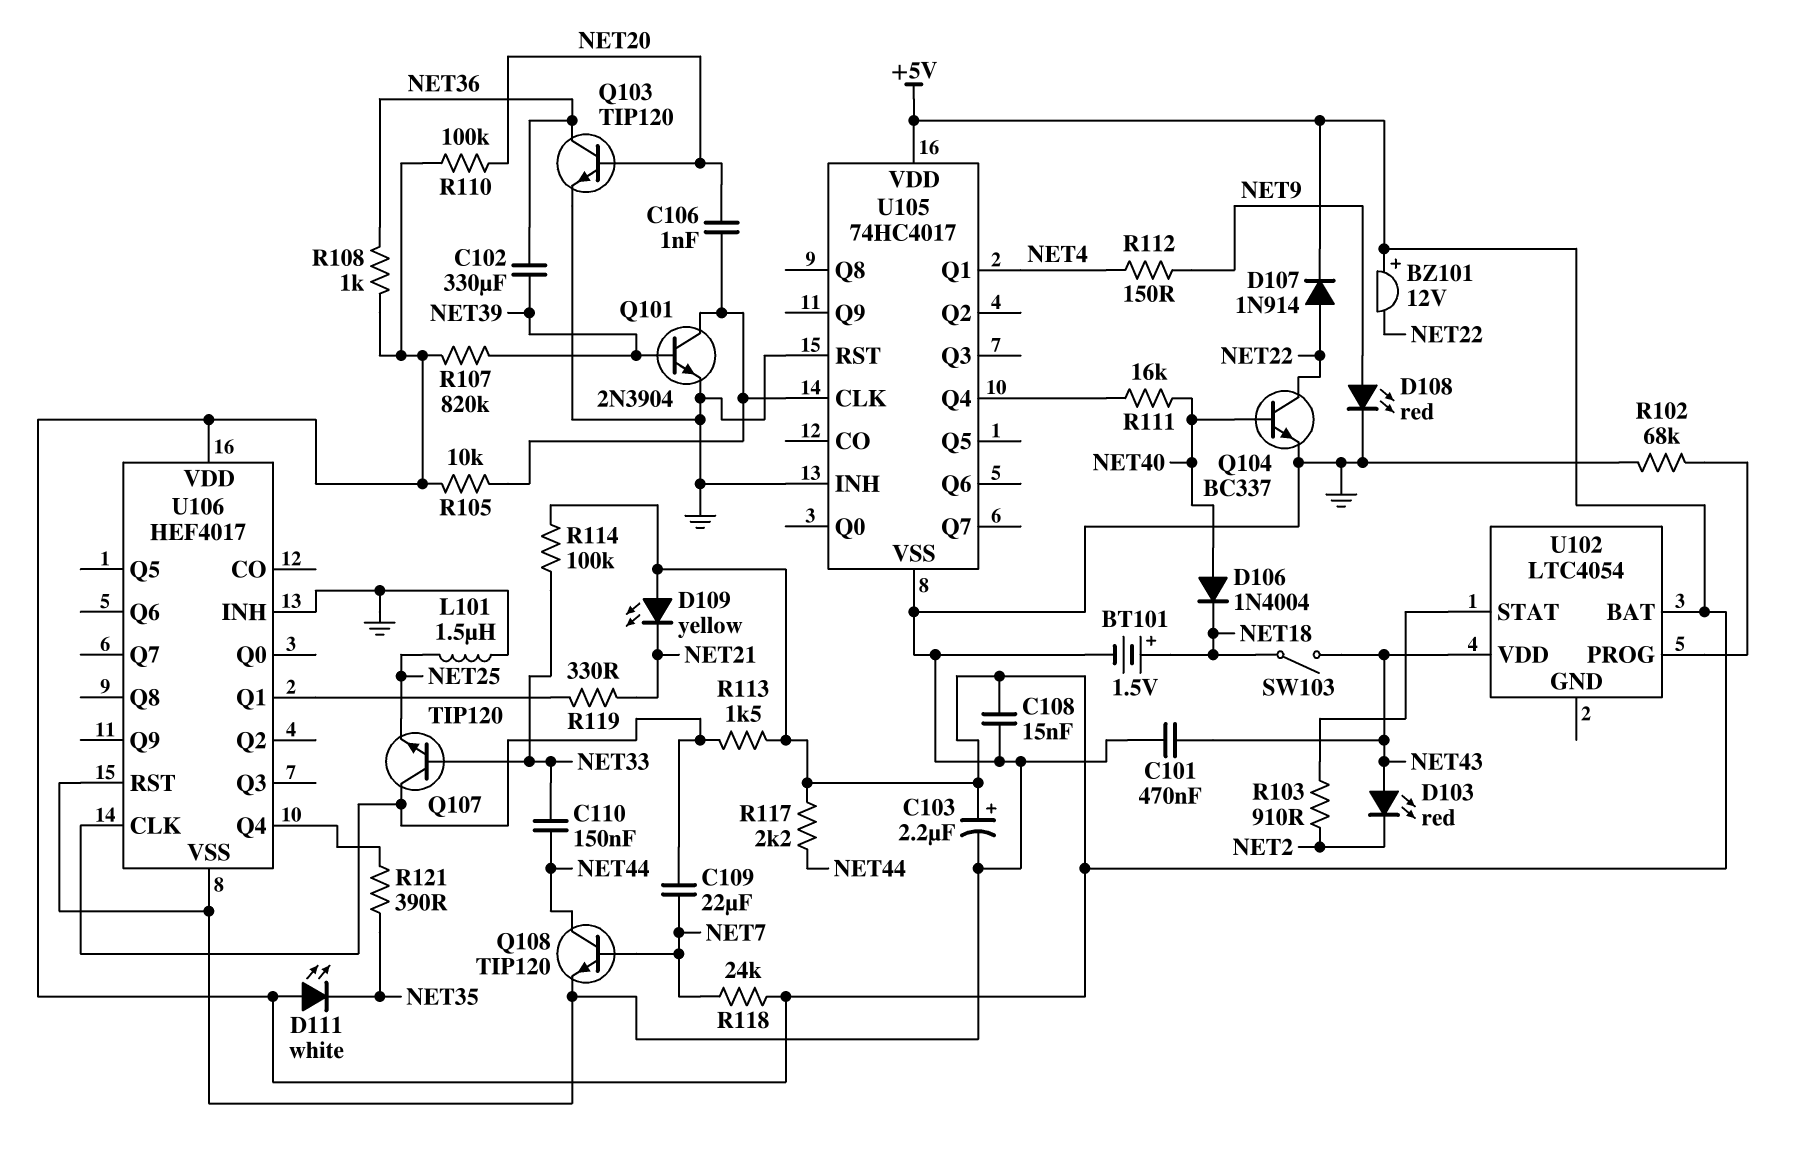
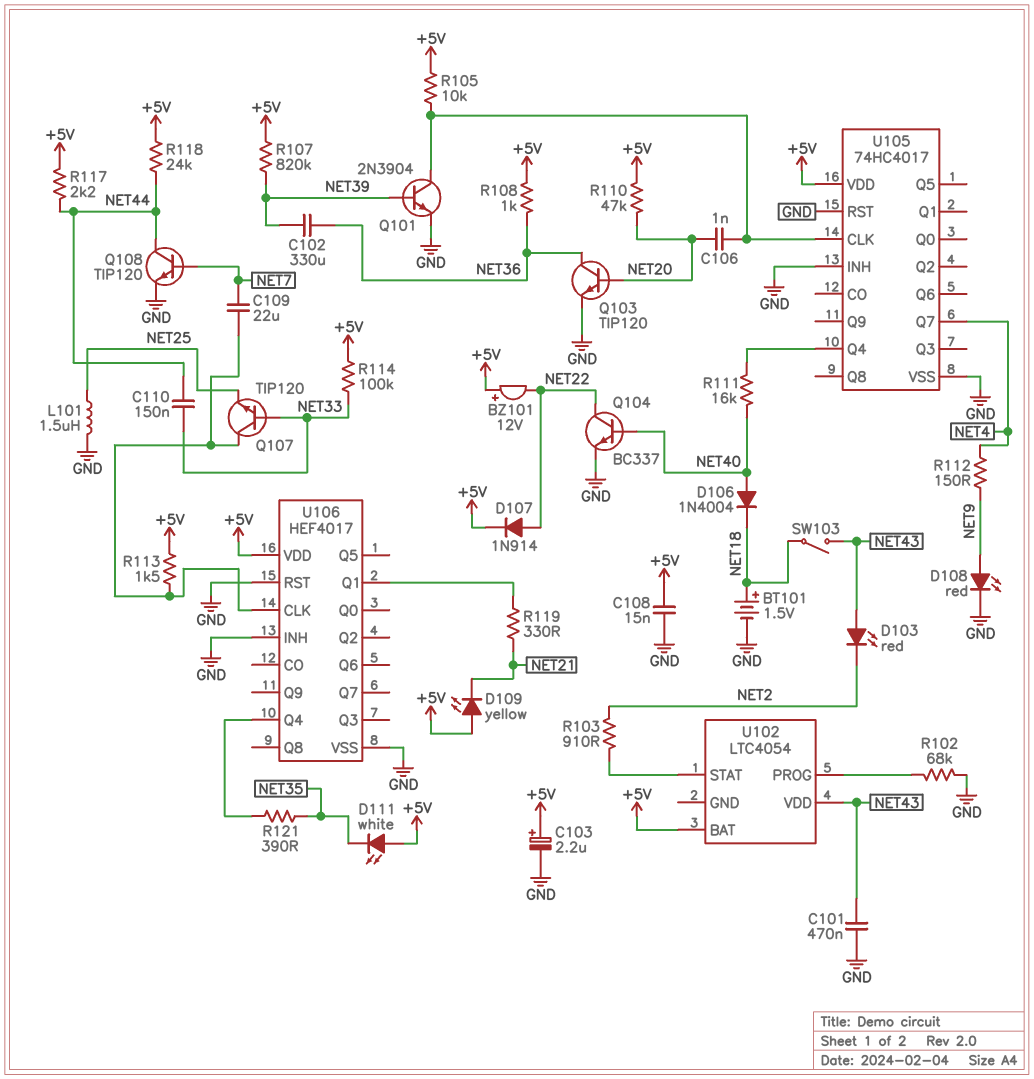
R110: 100k (+5V, NET20) -> 47k (+5V, NET20)
R118: 24k (+5V, NET7) -> 24k (+5V, NET44)
U105 pin Q1: NET4 -> none
U105 pin Q7: none -> NET4

